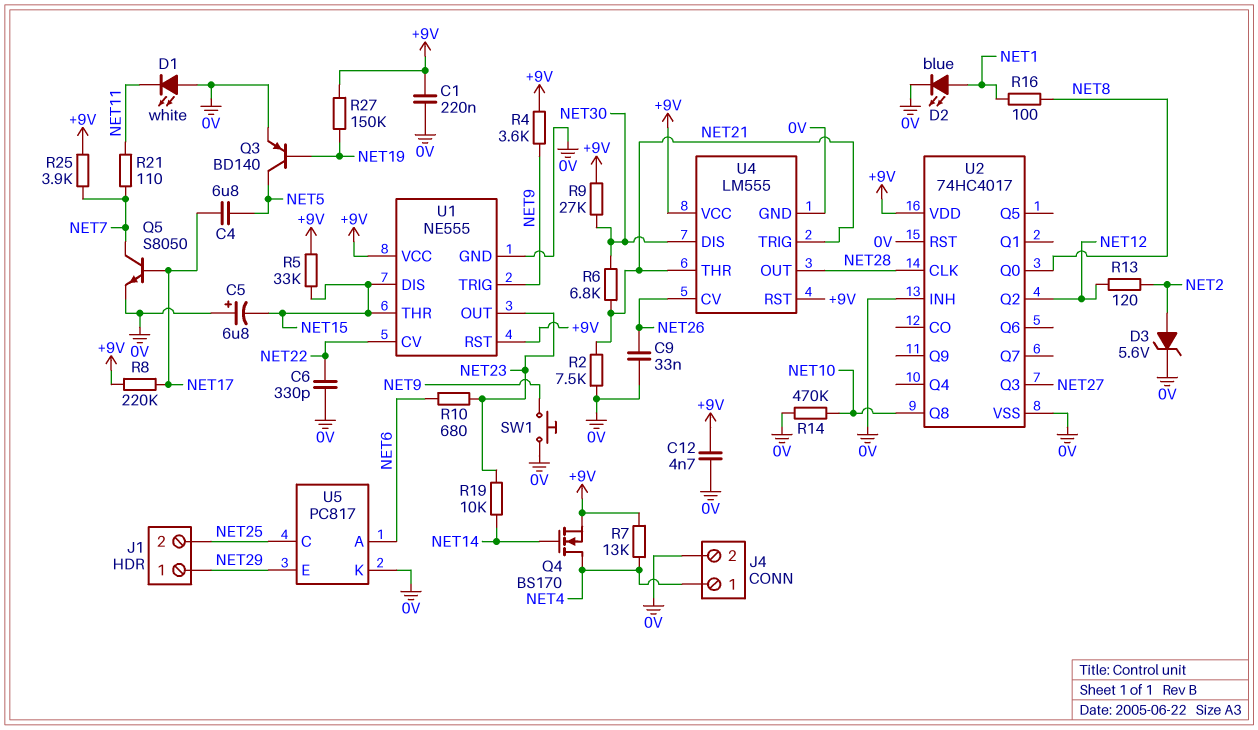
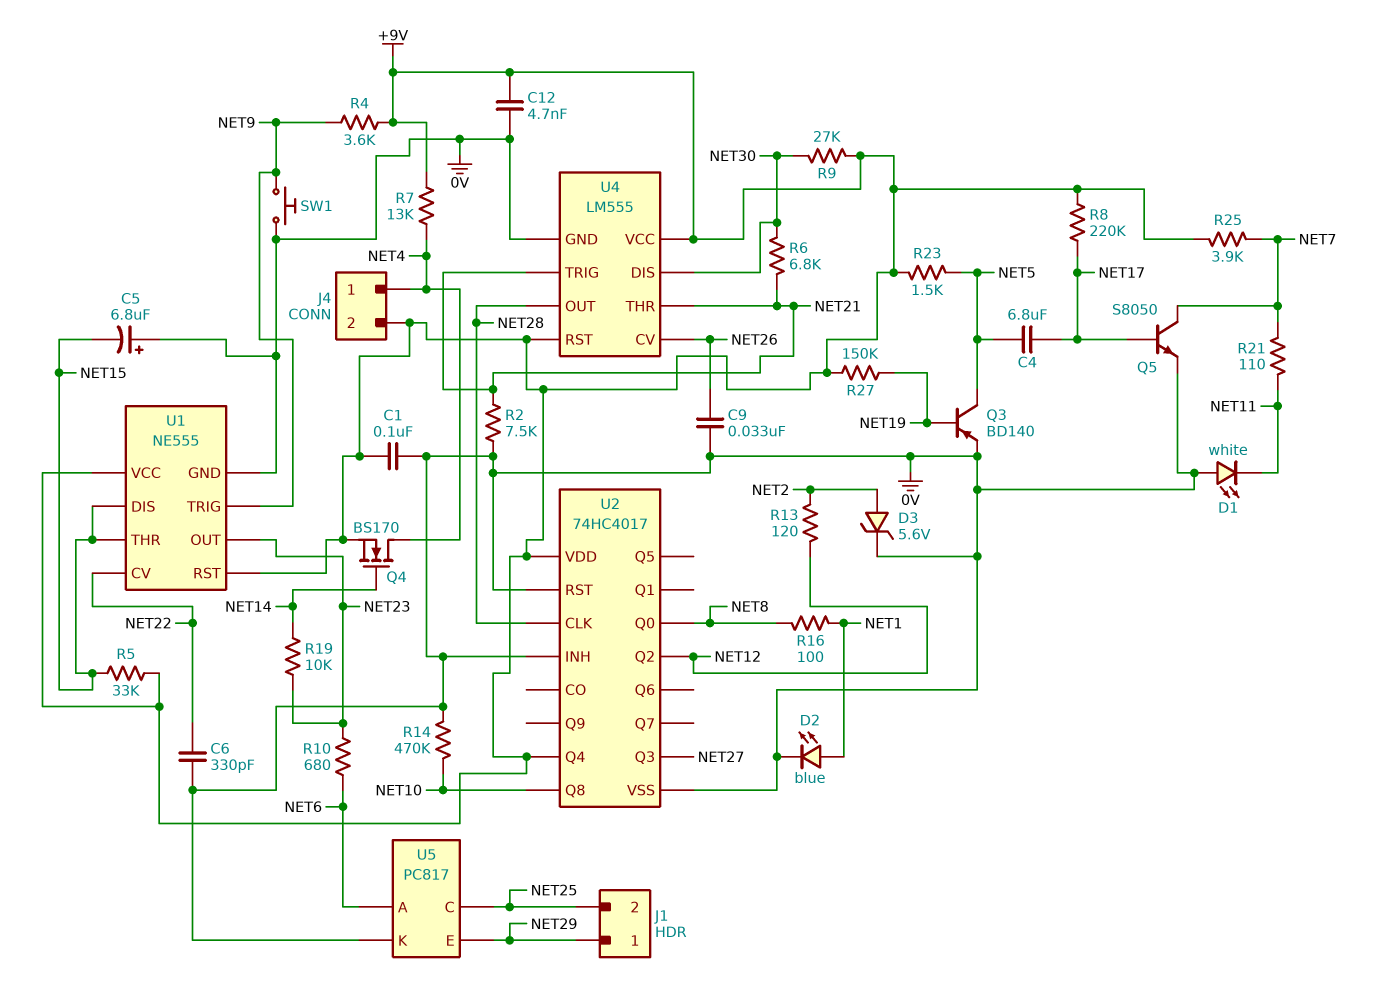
C1: 220nF (+9V, 0V) -> 100nF (+9V, 0V)
J4 pin 2: 0V -> +9V
R23: none -> 1.5k (+9V, NET5)
U2 pin Q4: none -> +9V

